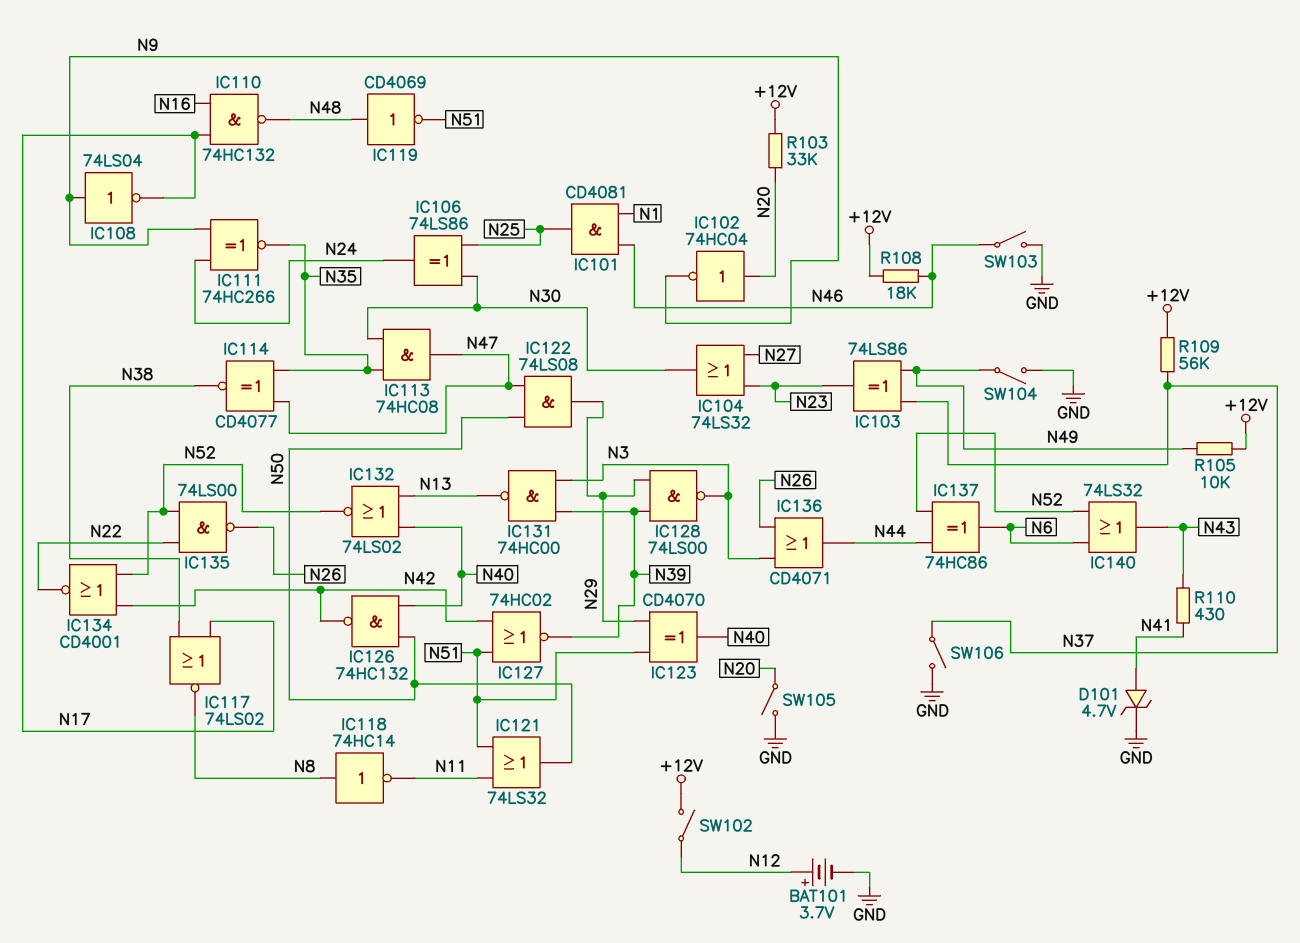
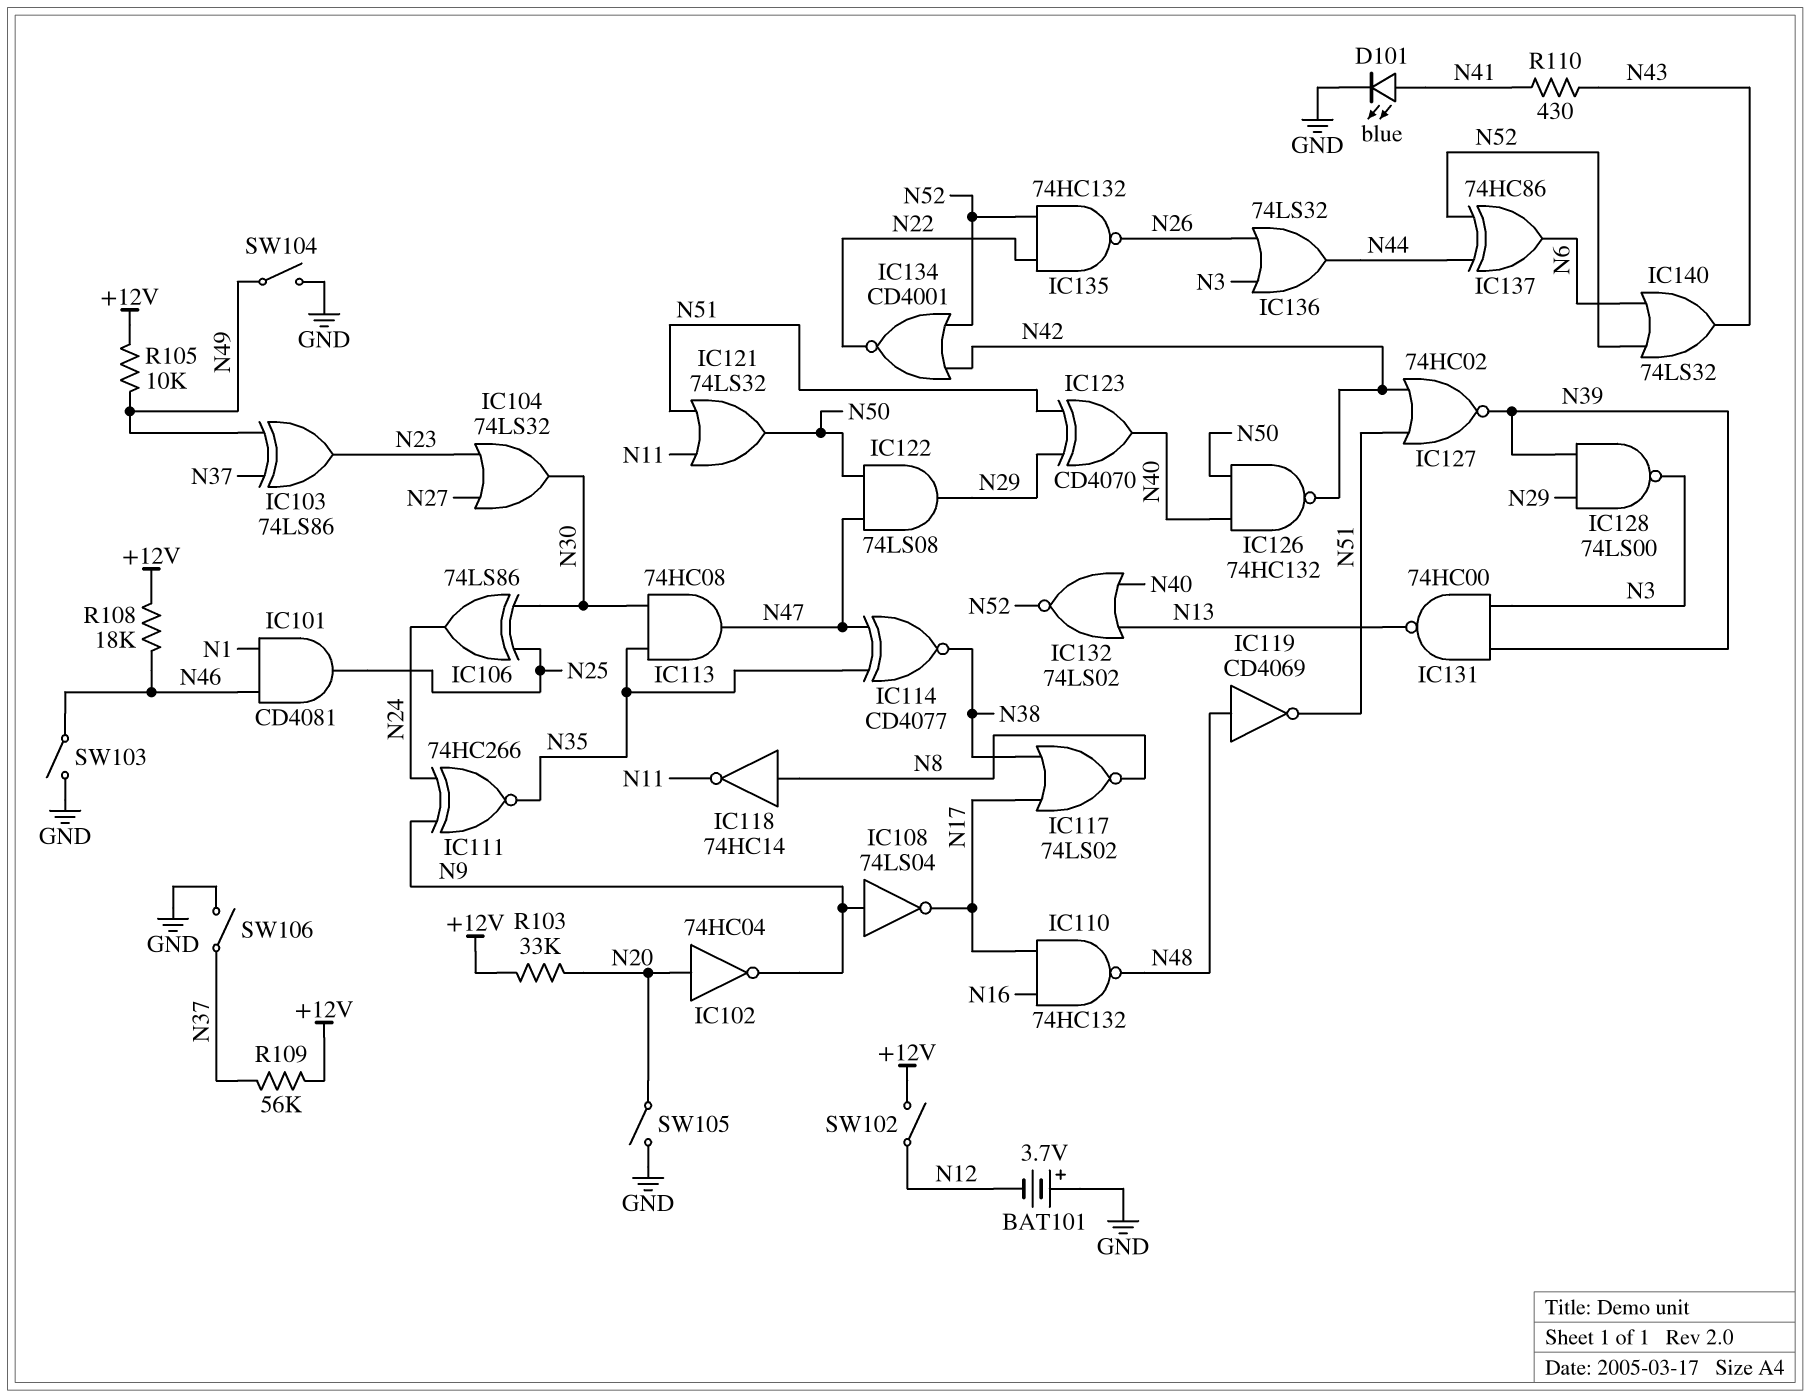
BAT101: 3.7V (plus N12, minus GND) -> 3.7V (plus GND, minus N12)
D101: zener 4.7V (A N41, K GND) -> LED blue (A N41, K GND)
IC135: NAND 74LS00 (in N22, in N52, out N26) -> NAND 74HC132 (in N22, in N52, out N26)
IC136: OR CD4071 (in N3, in N26, out N44) -> OR 74LS32 (in N3, in N26, out N44)

